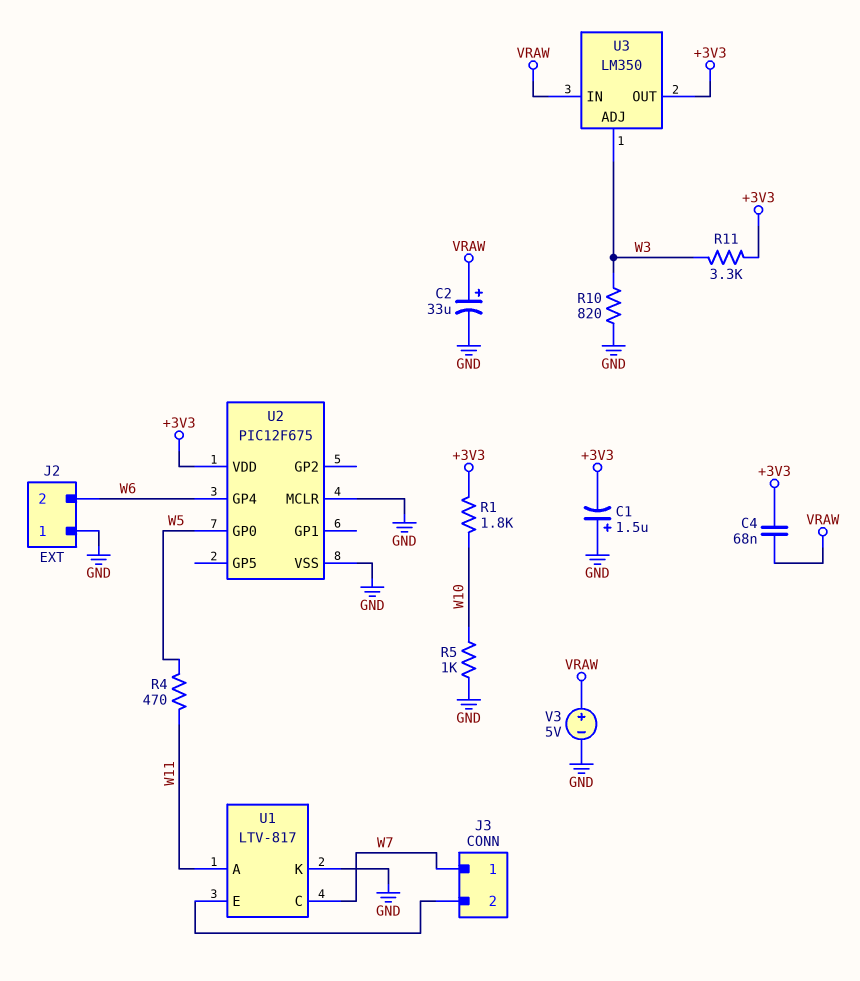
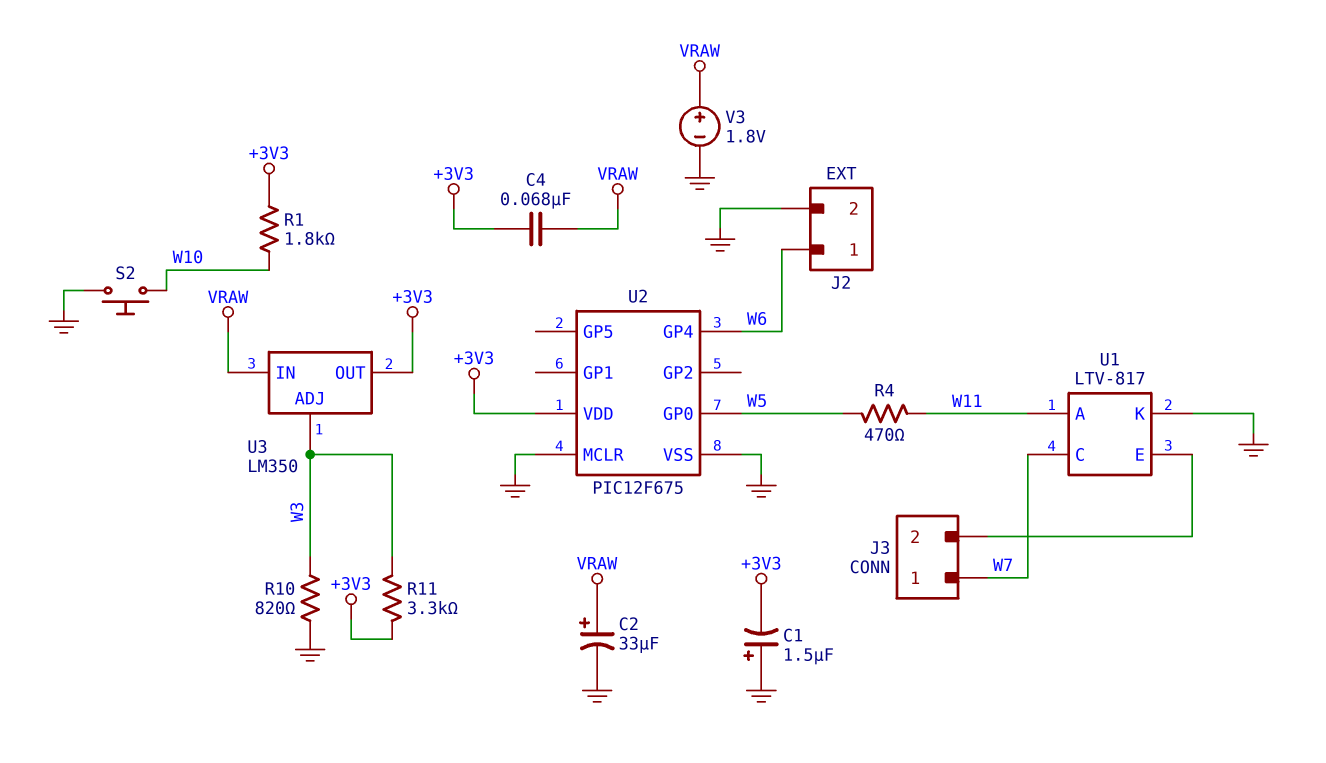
J2 pin 1: GND -> W6
J2 pin 2: W6 -> GND
R5: 1k (GND, W10) -> none
S2: none -> button (GND, W10)
V3: 5V (plus VRAW, minus GND) -> 1.8V (plus VRAW, minus GND)

